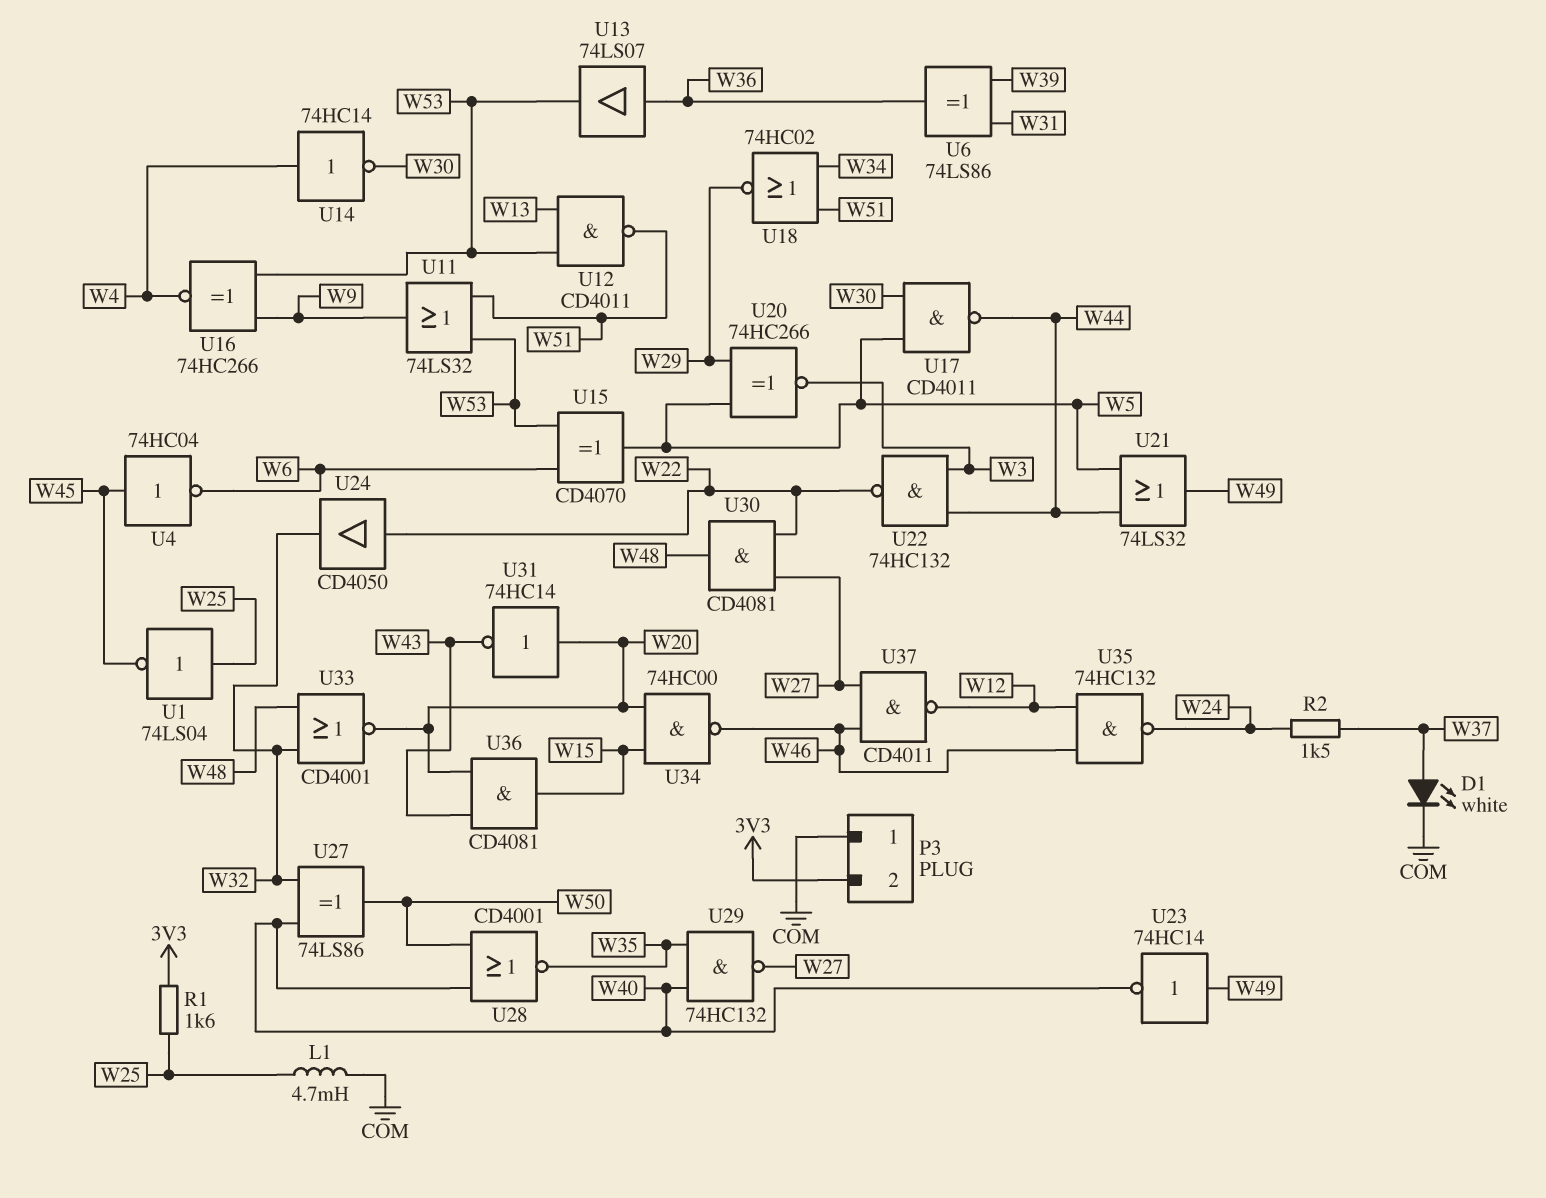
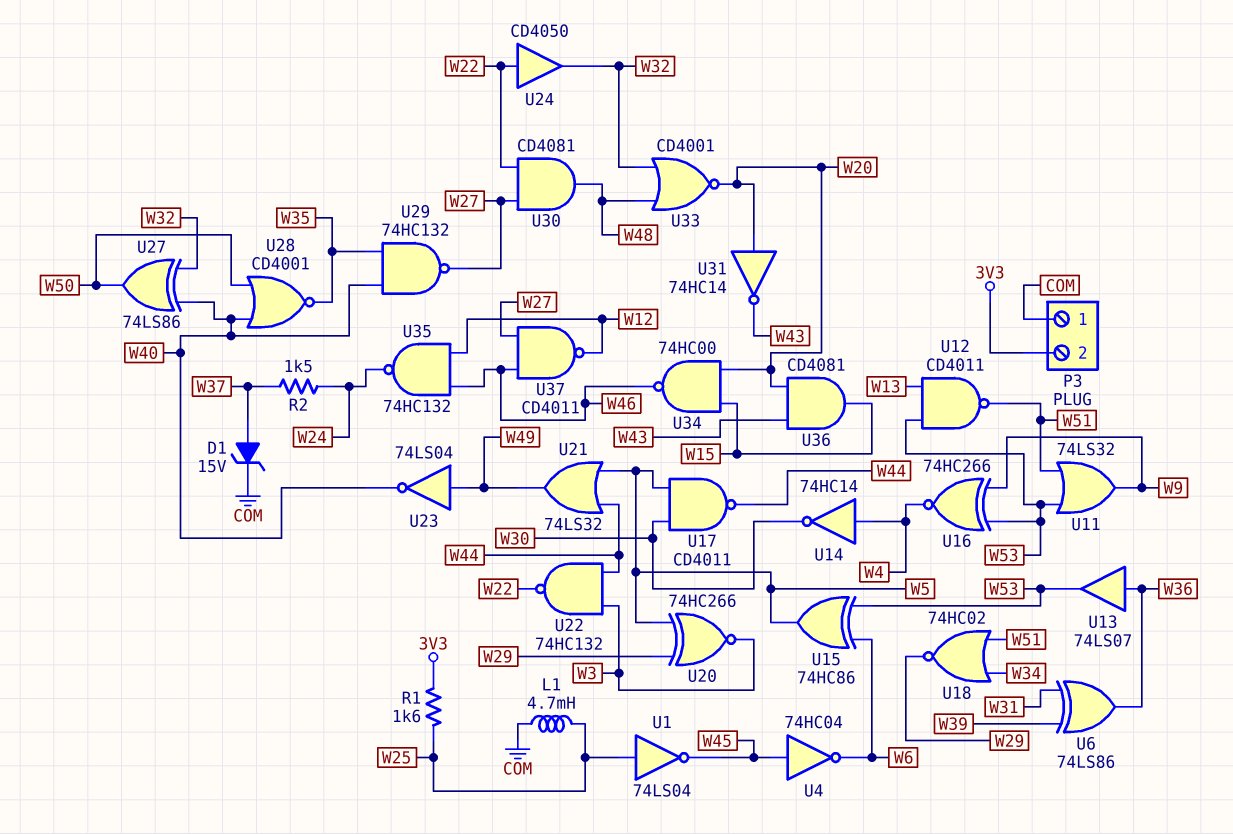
D1: LED white (A W37, K COM) -> zener 15V (A W37, K COM)
U15: XOR CD4070 (in W6, in W53, out W5) -> XOR 74HC86 (in W6, in W53, out W5)
U23: NOT 74HC14 (in W49, out W40) -> NOT 74LS04 (in W49, out W40)

